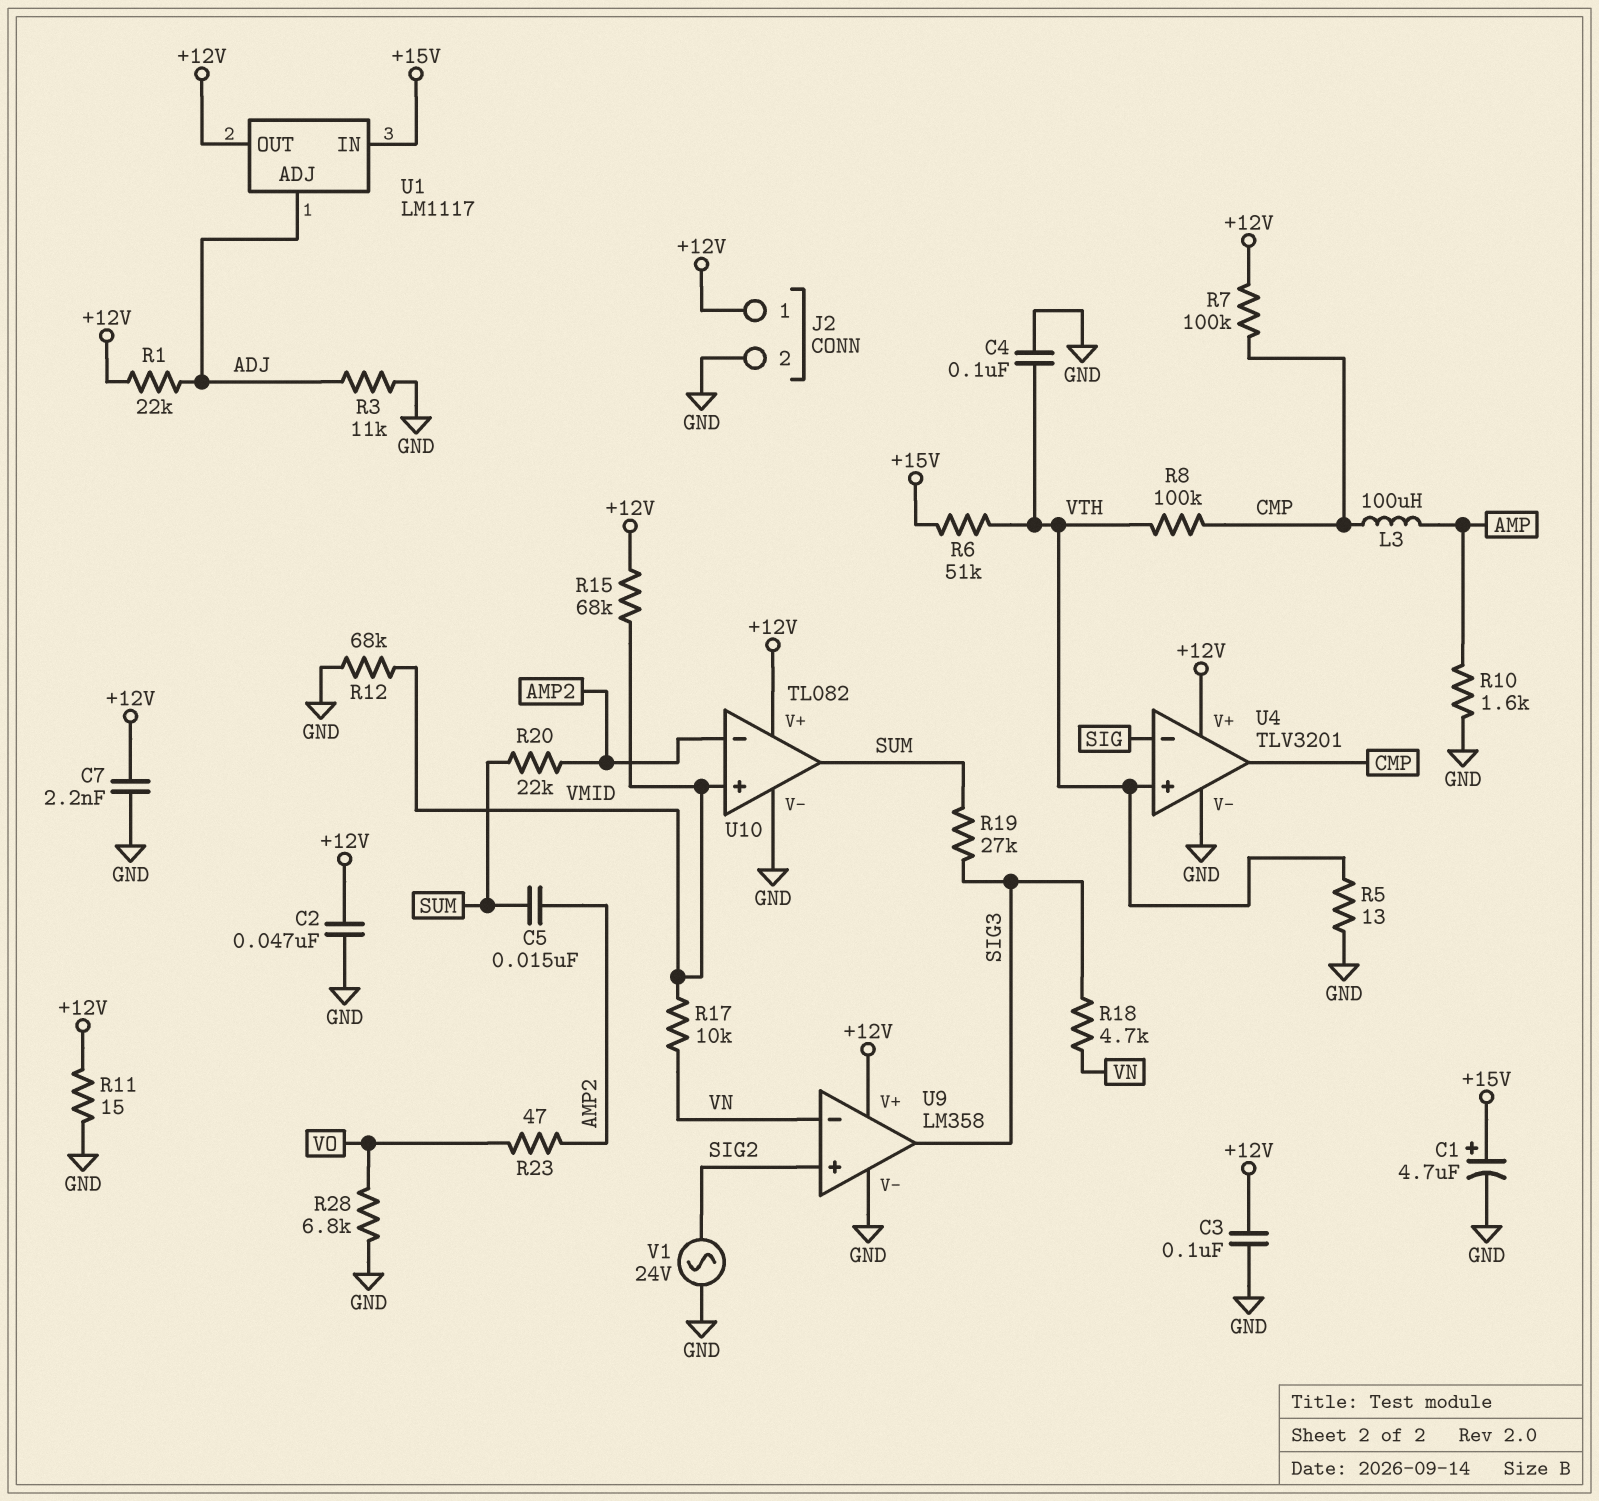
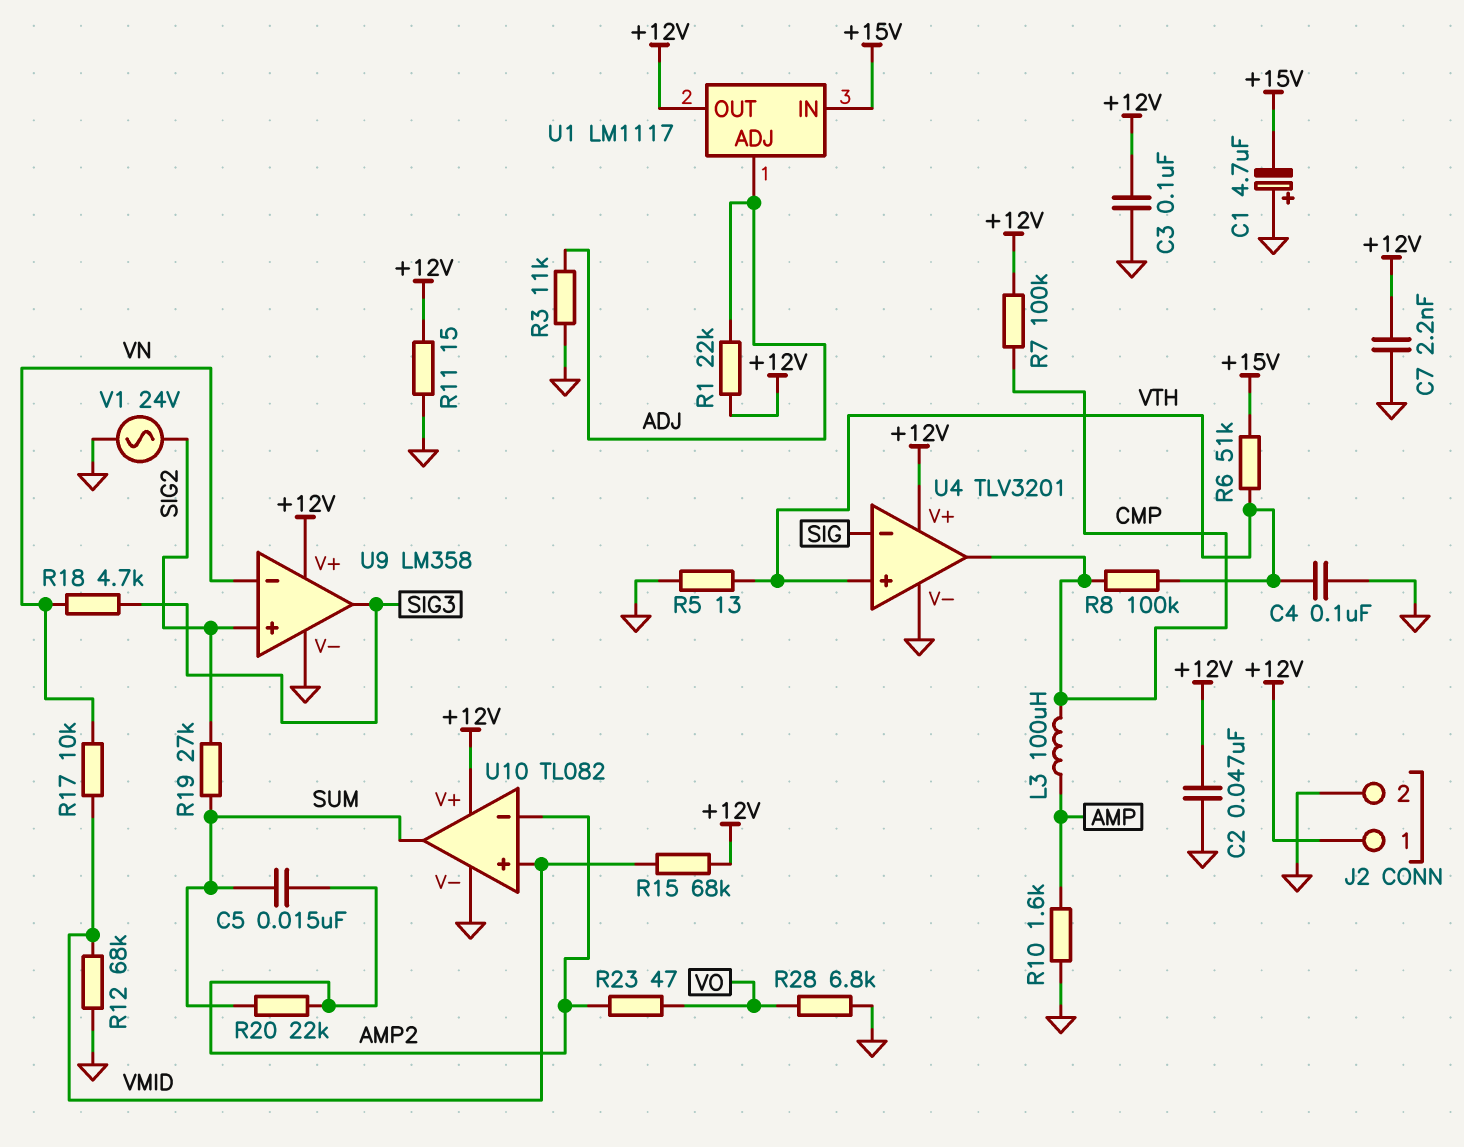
C1: 4.7uF (plus +15V, minus GND) -> 4.7uF (plus GND, minus +15V)
R19: 27k (SIG3, SUM) -> 27k (SIG2, SUM)

